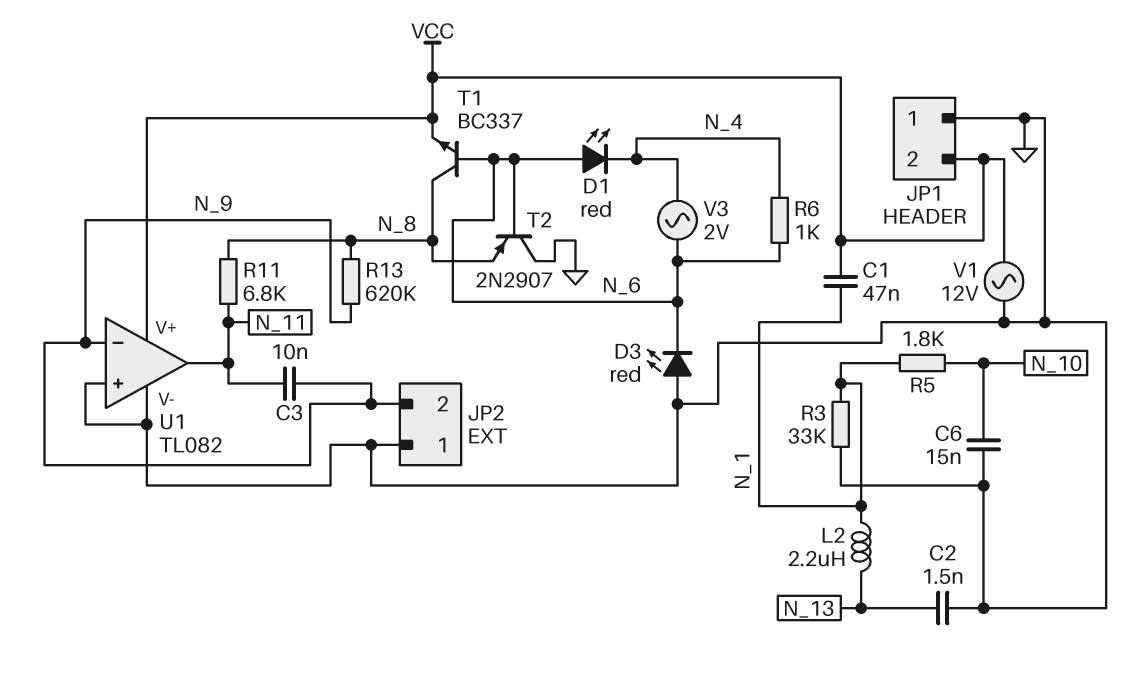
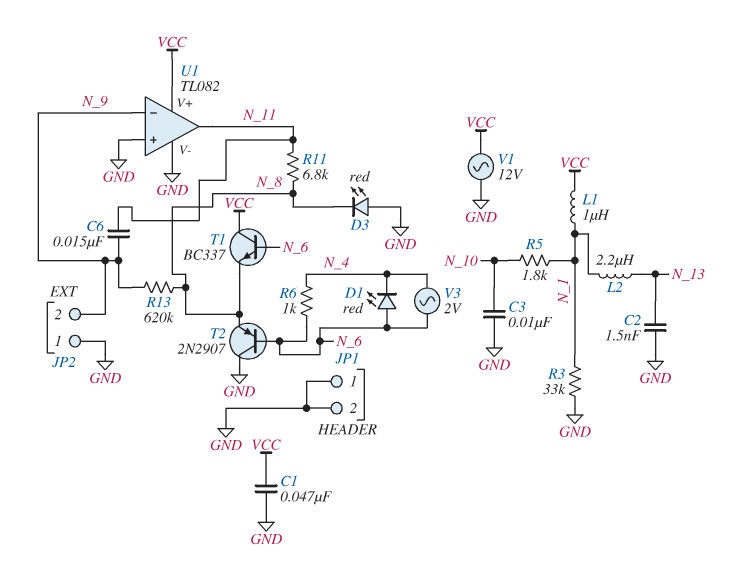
C1: 47nF (N_1, VCC) -> 47nF (GND, VCC)
C3: 10nF (N_9, N_11) -> 10nF (GND, N_10)
C6: 15nF (GND, N_10) -> 15nF (N_9, N_11)
D3: LED red (A GND, K N_6) -> LED red (A GND, K N_8)
JP1 pin 2: VCC -> GND
L1: none -> 1uH (N_1, VCC)
T1: NPN BC337 (B N_6, C N_8, E VCC) -> NPN BC337 (B N_6, C VCC, E N_8)

